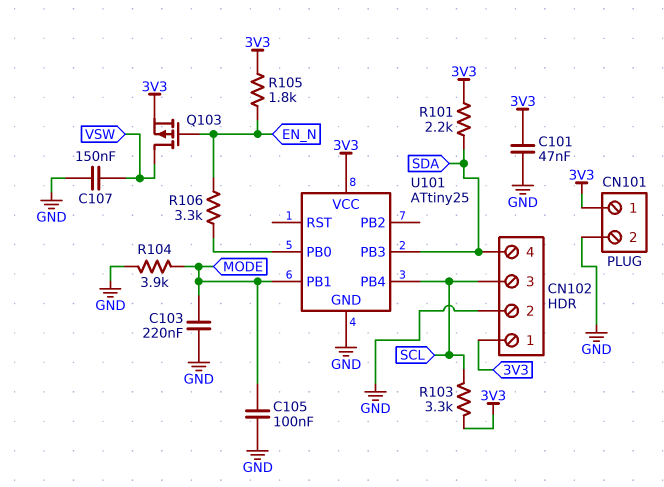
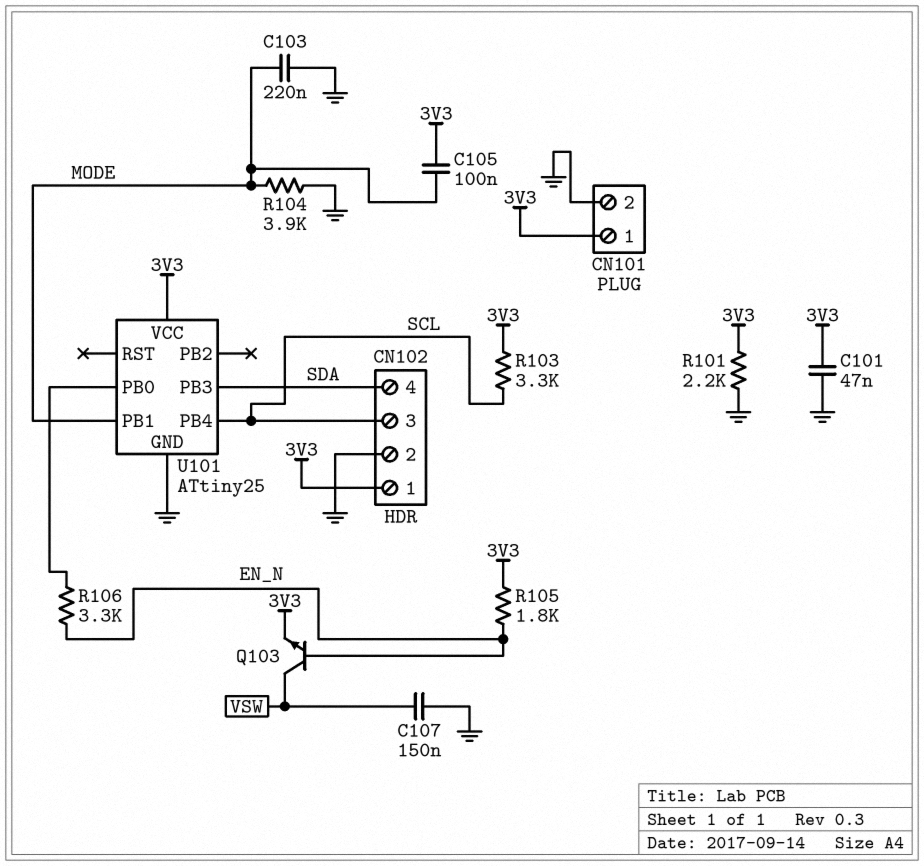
C105: 100nF (GND, MODE) -> 100nF (3V3, MODE)
Q103: PMOS (G EN_N, D VSW, S 3V3) -> NPN (B EN_N, C VSW, E 3V3)
R101: 2.2k (3V3, SDA) -> 2.2k (3V3, GND)

